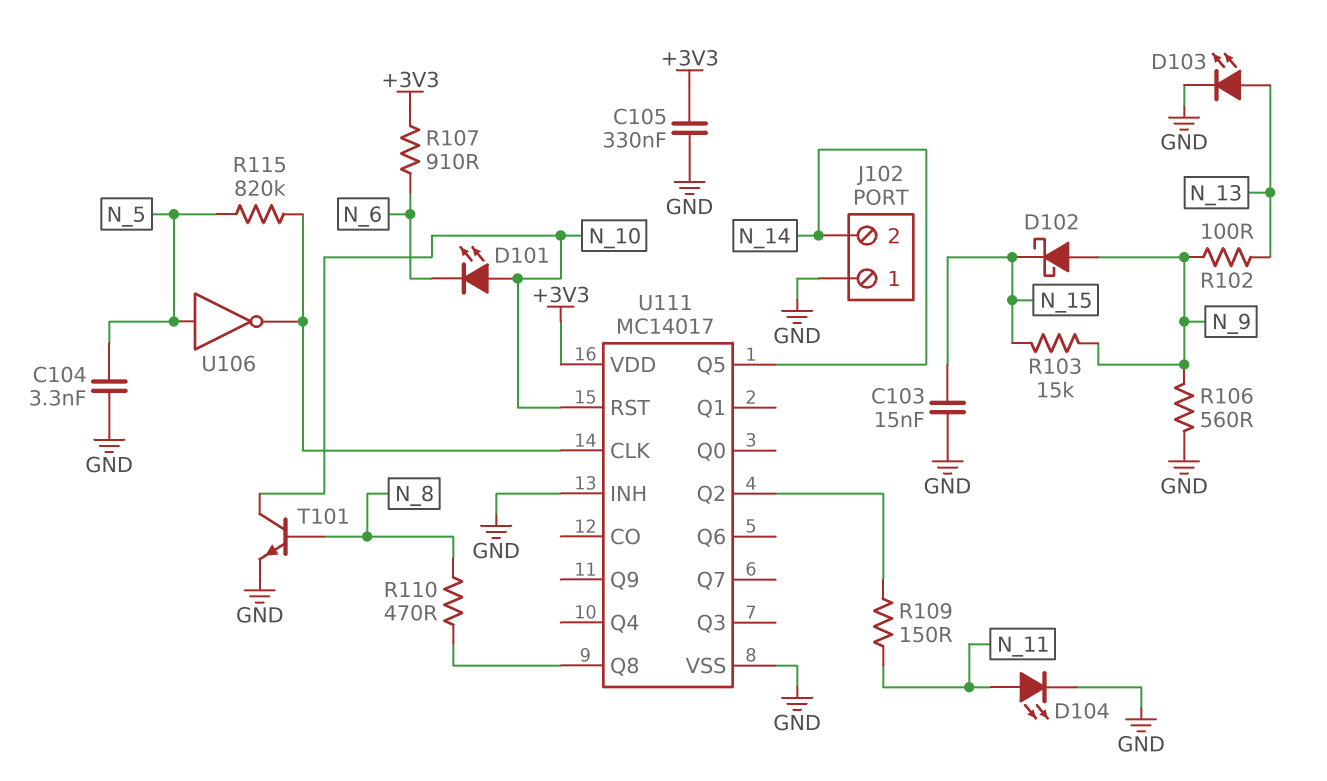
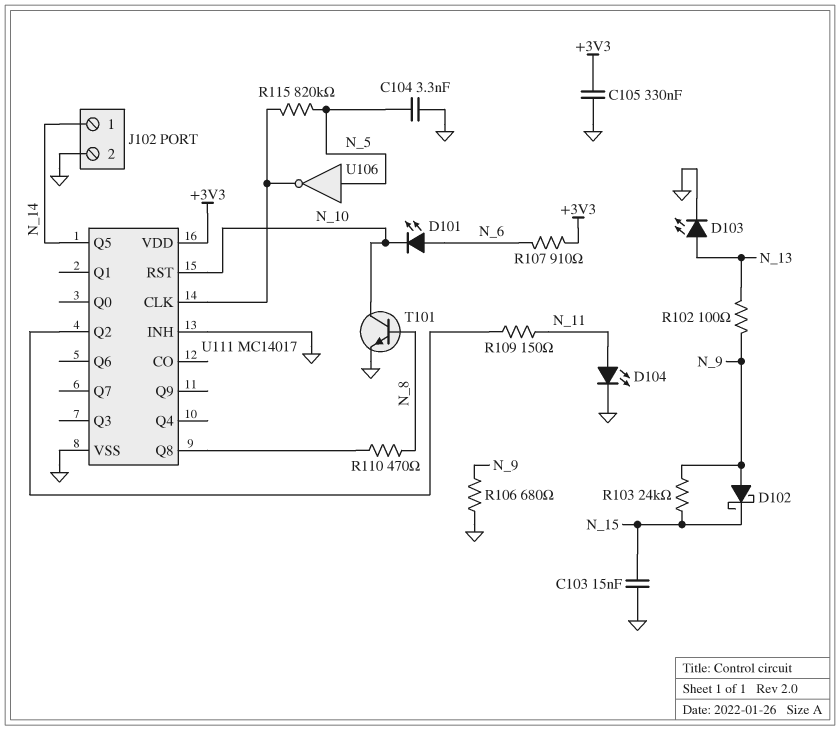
D101: LED (A N_10, K N_6) -> LED (A N_6, K N_10)
J102 pin 1: GND -> N_14
J102 pin 2: N_14 -> GND
R103: 15k (N_9, N_15) -> 24k (N_9, N_15)
R106: 560 (GND, N_9) -> 680 (GND, N_9)

